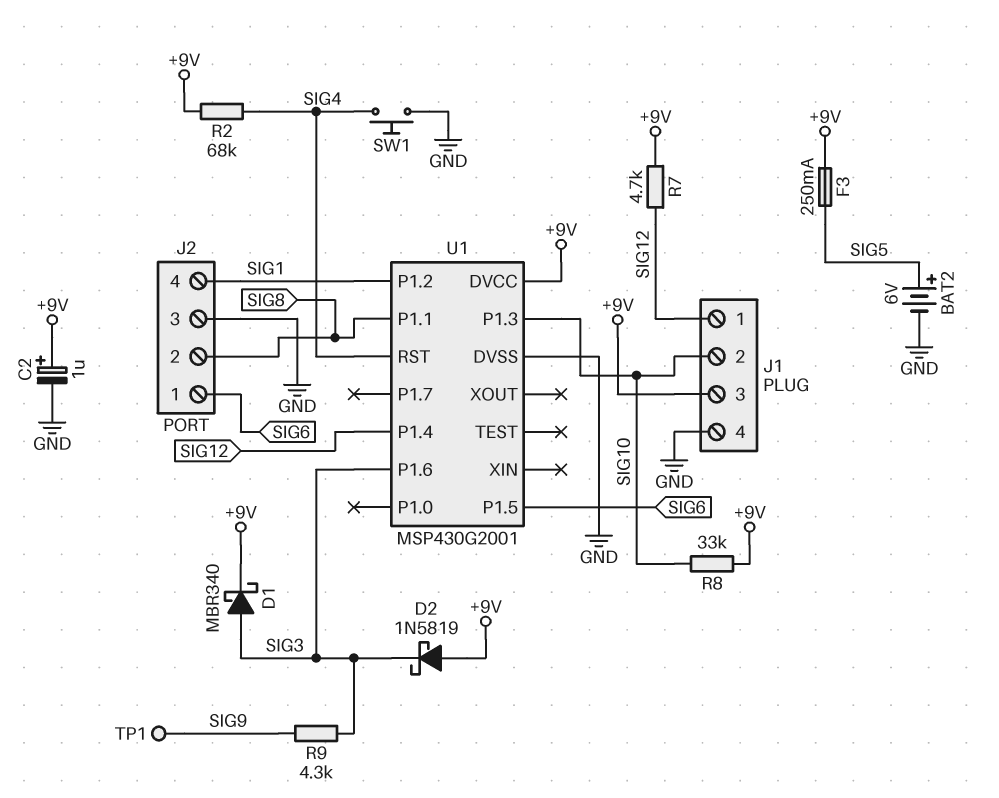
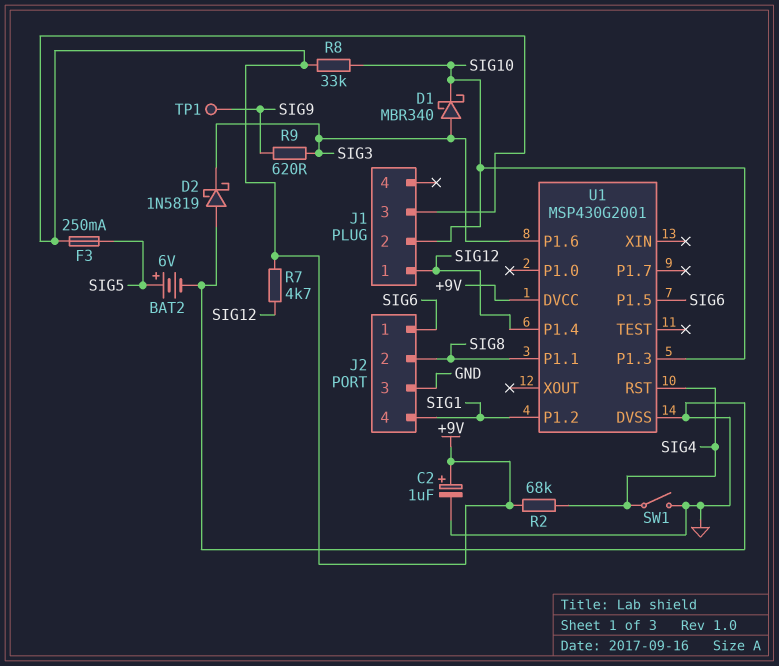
D1: schottky MBR340 (A SIG3, K +9V) -> schottky MBR340 (A SIG3, K SIG10)
D2: schottky 1N5819 (A +9V, K SIG3) -> schottky 1N5819 (A GND, K SIG3)
J1 pin 4: GND -> none
R9: 4.3k (SIG3, SIG9) -> 620 (SIG3, SIG9)
SW1: button (GND, SIG4) -> switch (GND, SIG4)

